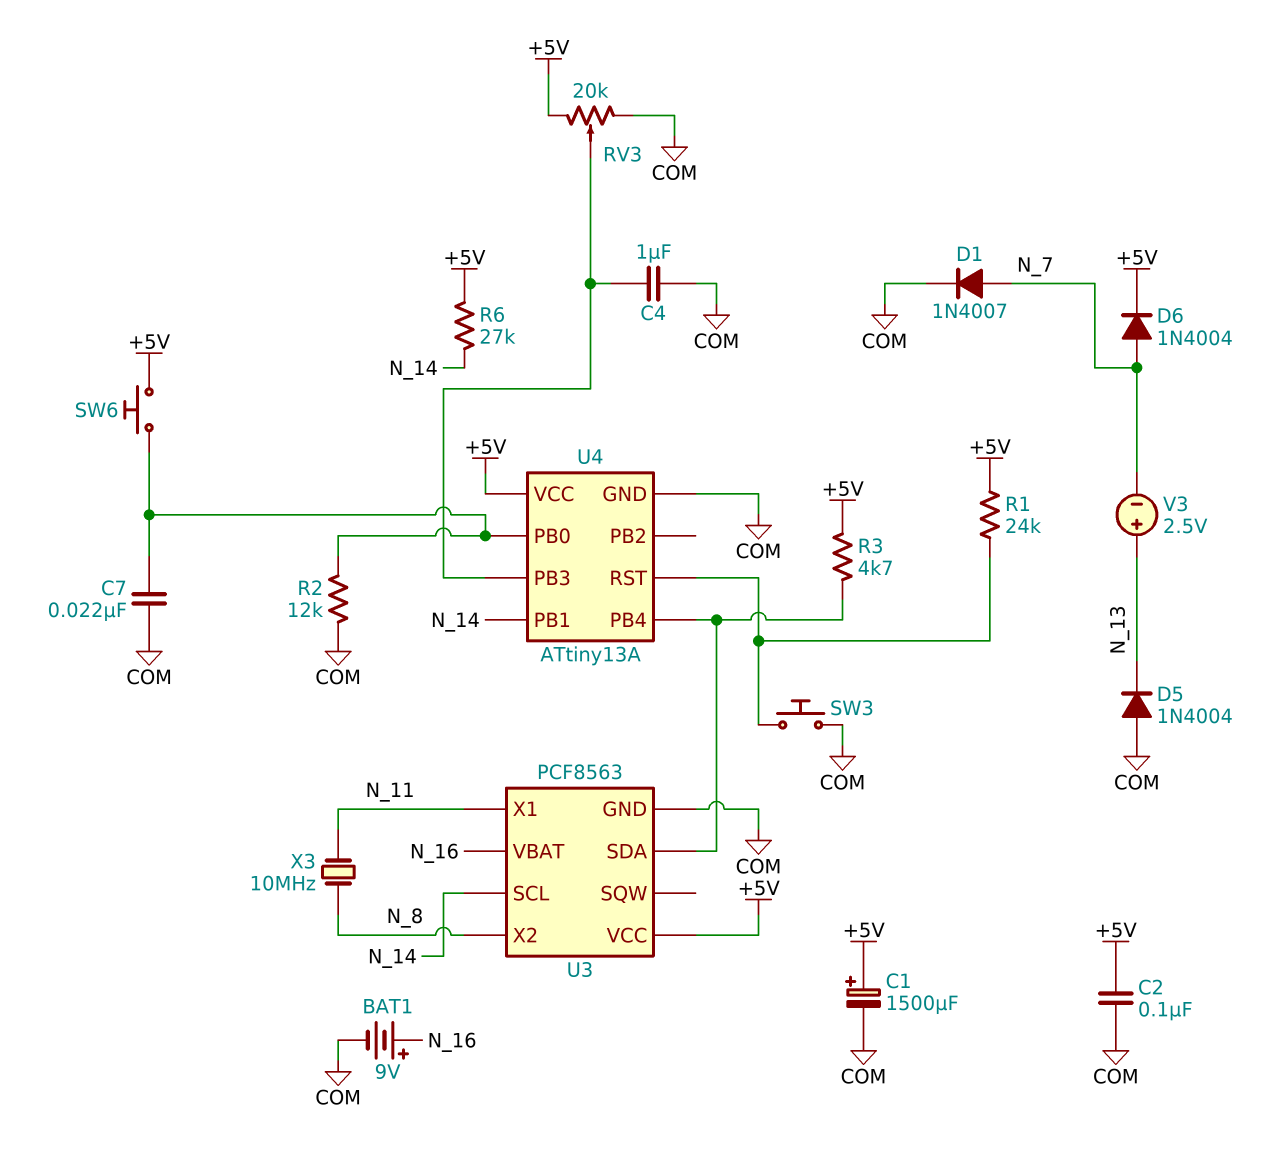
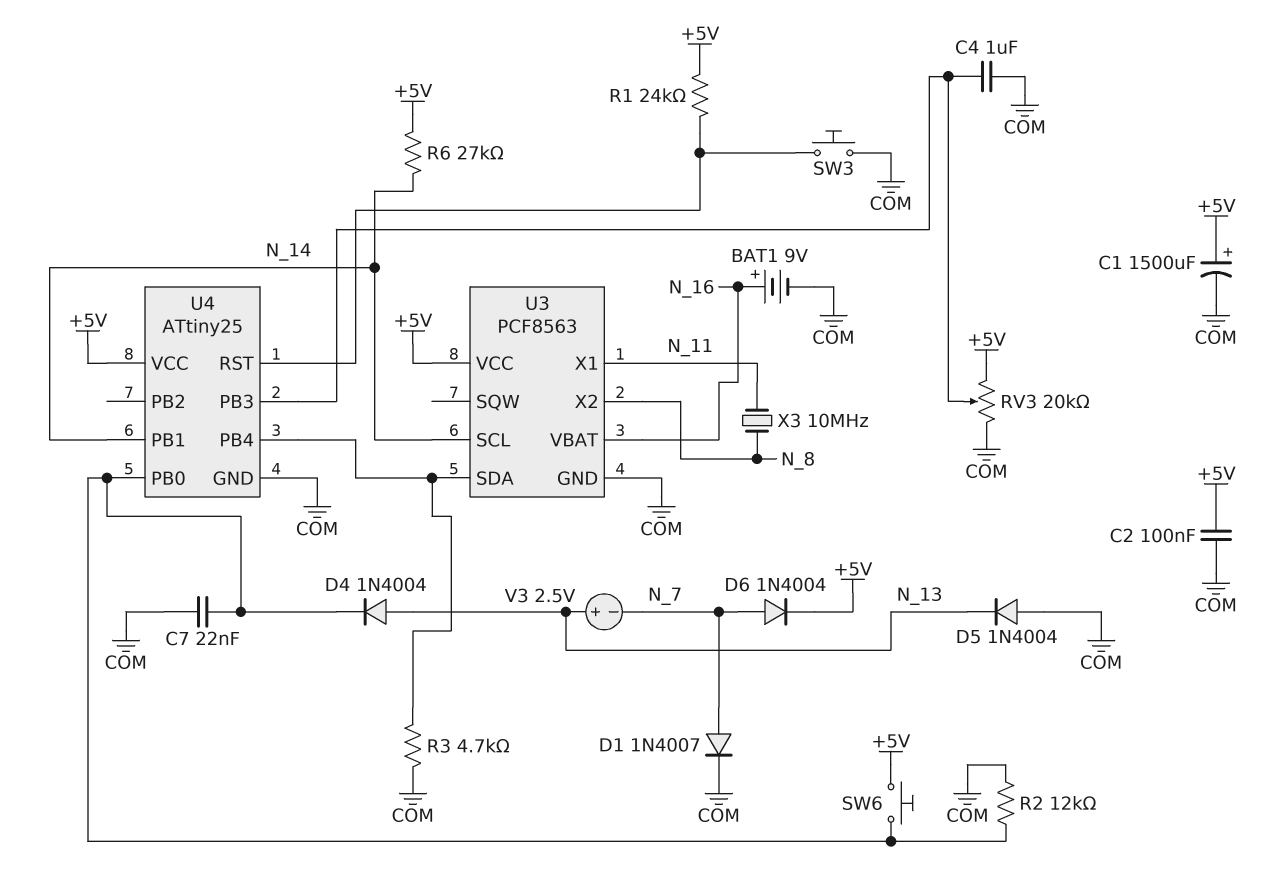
D4: none -> diode 1N4004 (A N_13, K U4/PB0)
R3: 4.7k (+5V, U3/SDA) -> 4.7k (COM, U3/SDA)
U4: ATtiny13A -> ATtiny25

